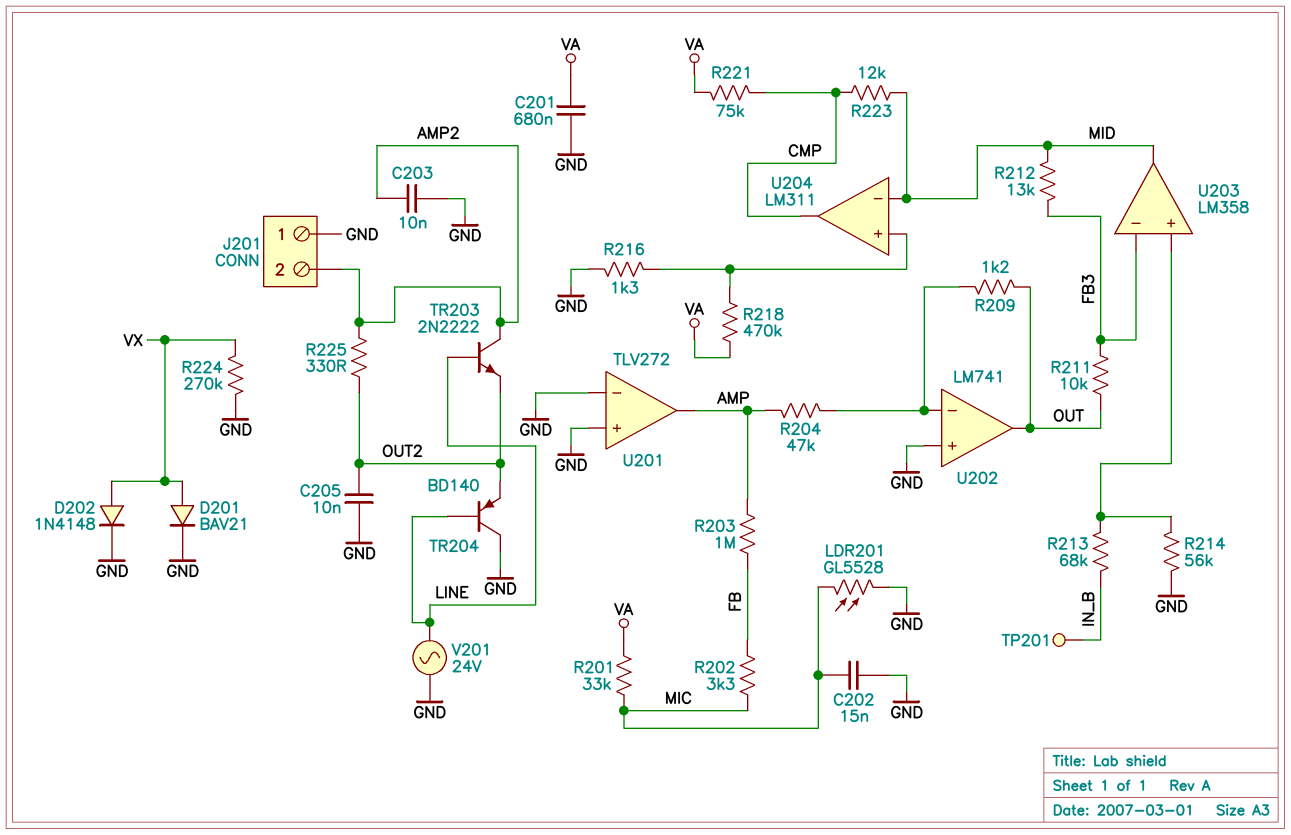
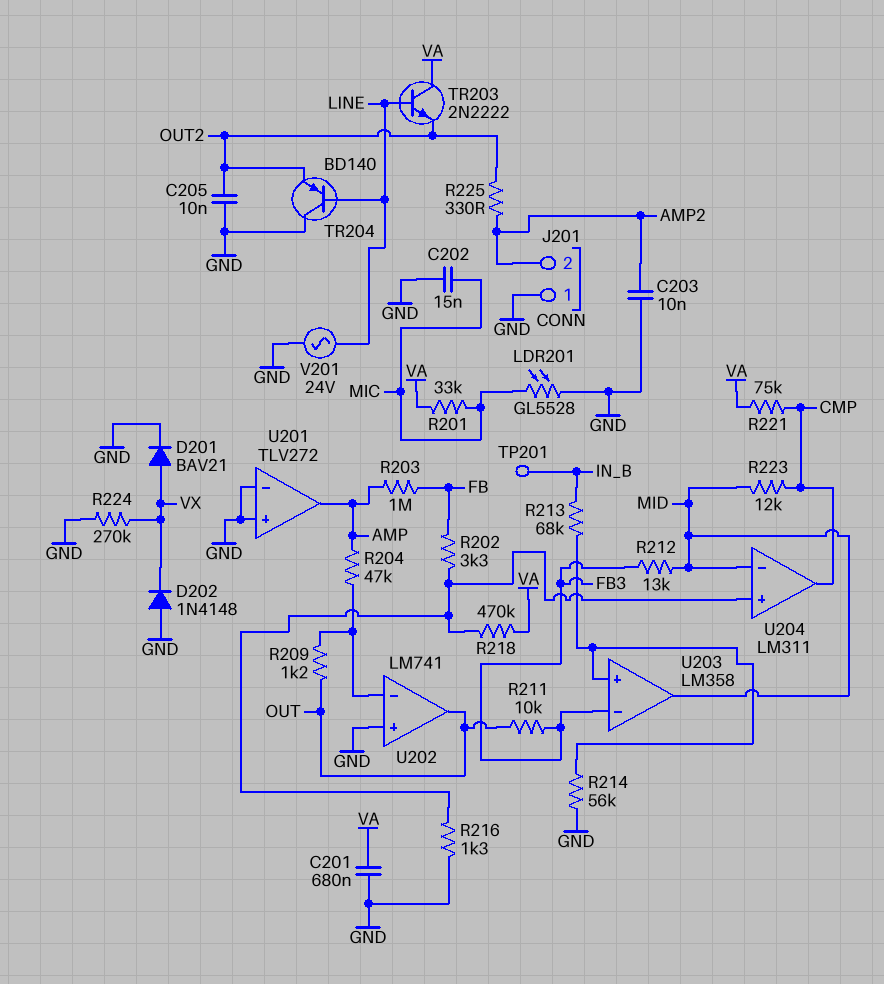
D202: diode 1N4148 (A VX, K GND) -> diode 1N4148 (A GND, K VX)
R202: 3.3k (FB, MIC) -> 3.3k (FB, U204/in+)
TR203: NPN 2N2222 (B LINE, C AMP2, E OUT2) -> NPN 2N2222 (B LINE, C VA, E OUT2)

